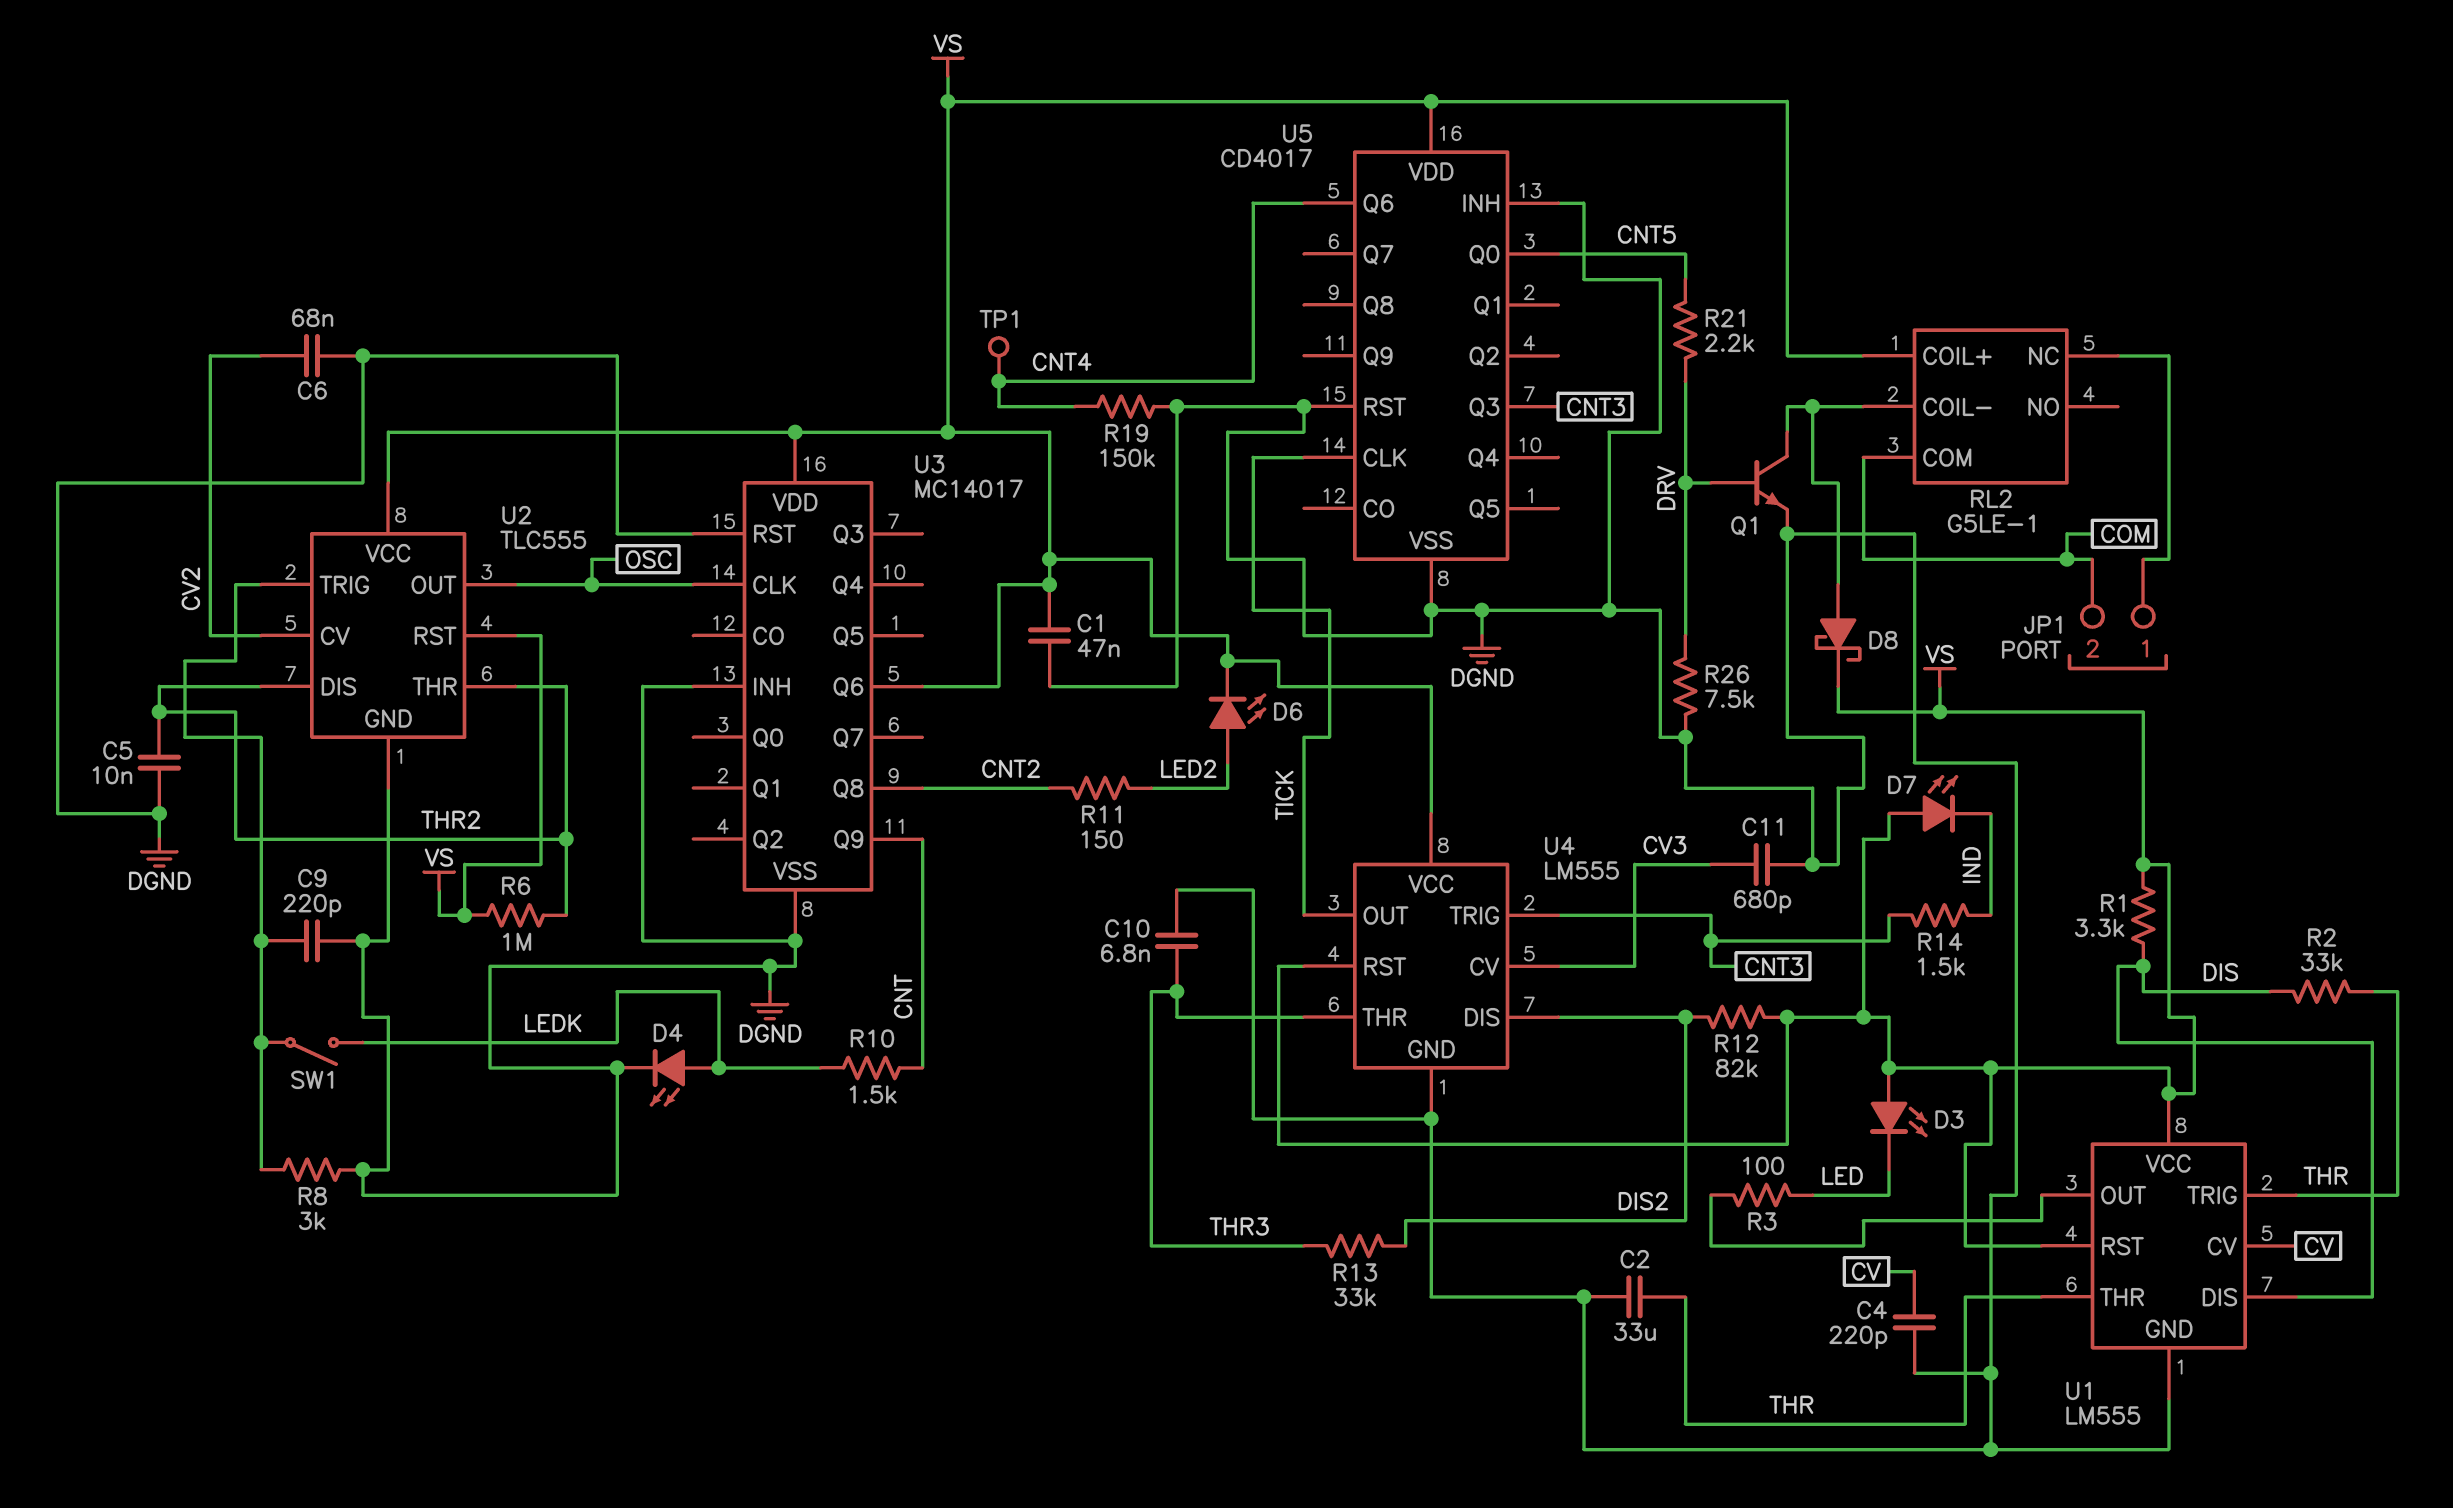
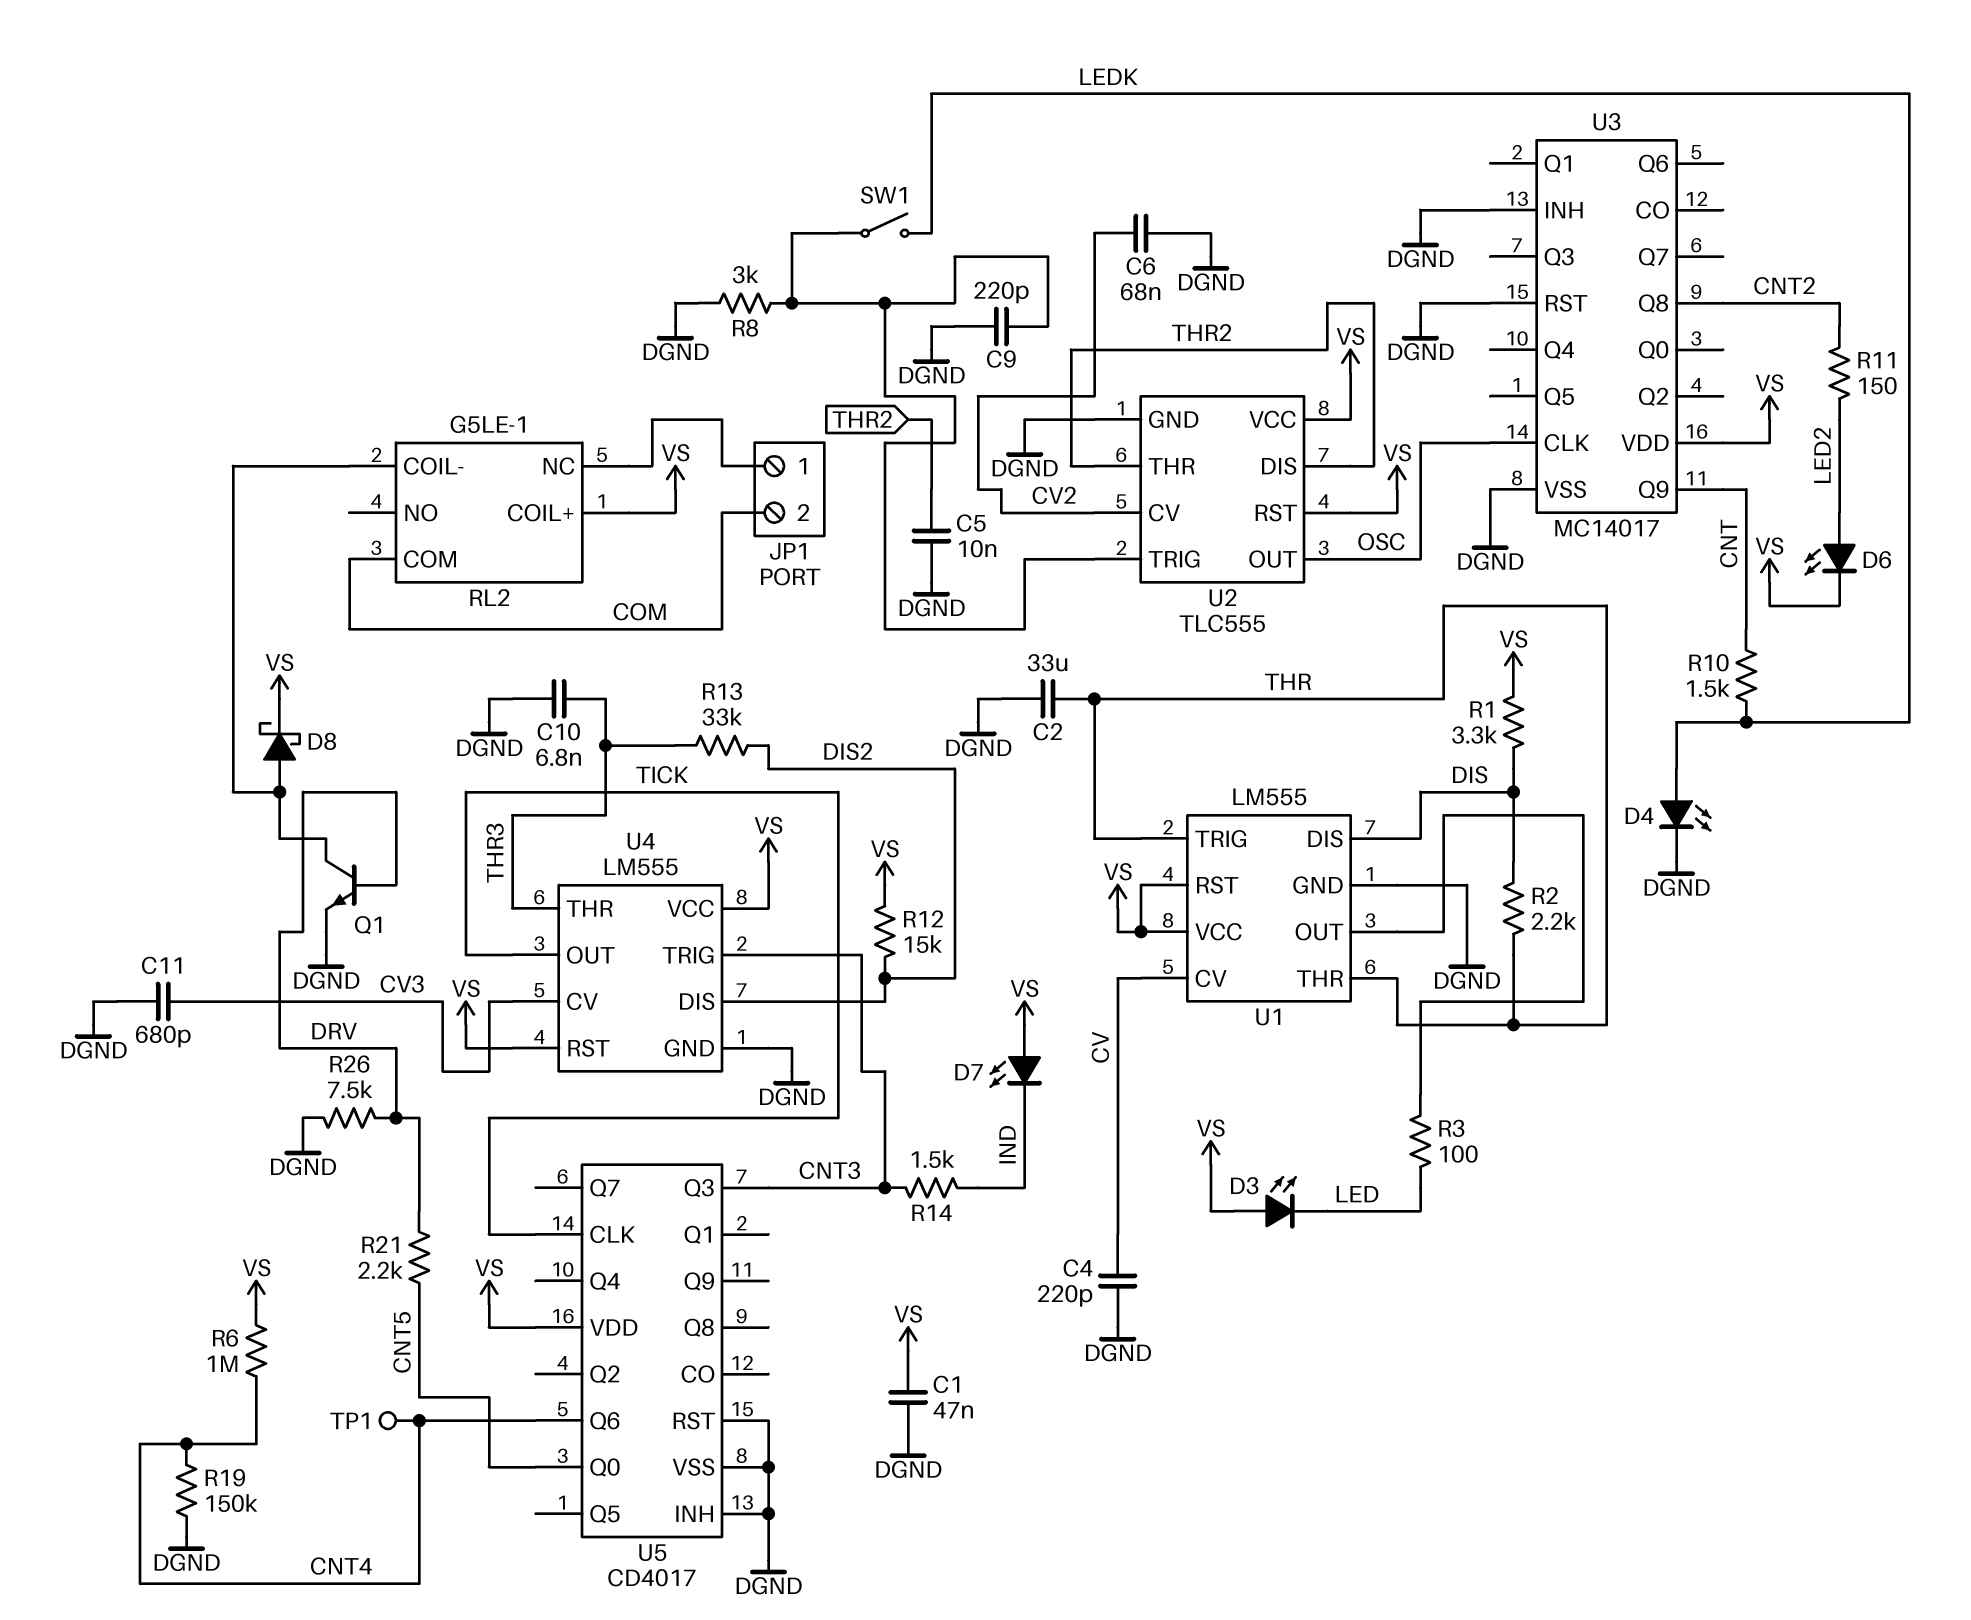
R2: 33k (DIS, THR) -> 2.2k (DIS, THR)
R6: 1M (THR2, VS) -> 1M (CNT4, VS)
R12: 82k (DIS2, VS) -> 15k (DIS2, VS)
U3 pin Q6: VS -> none

